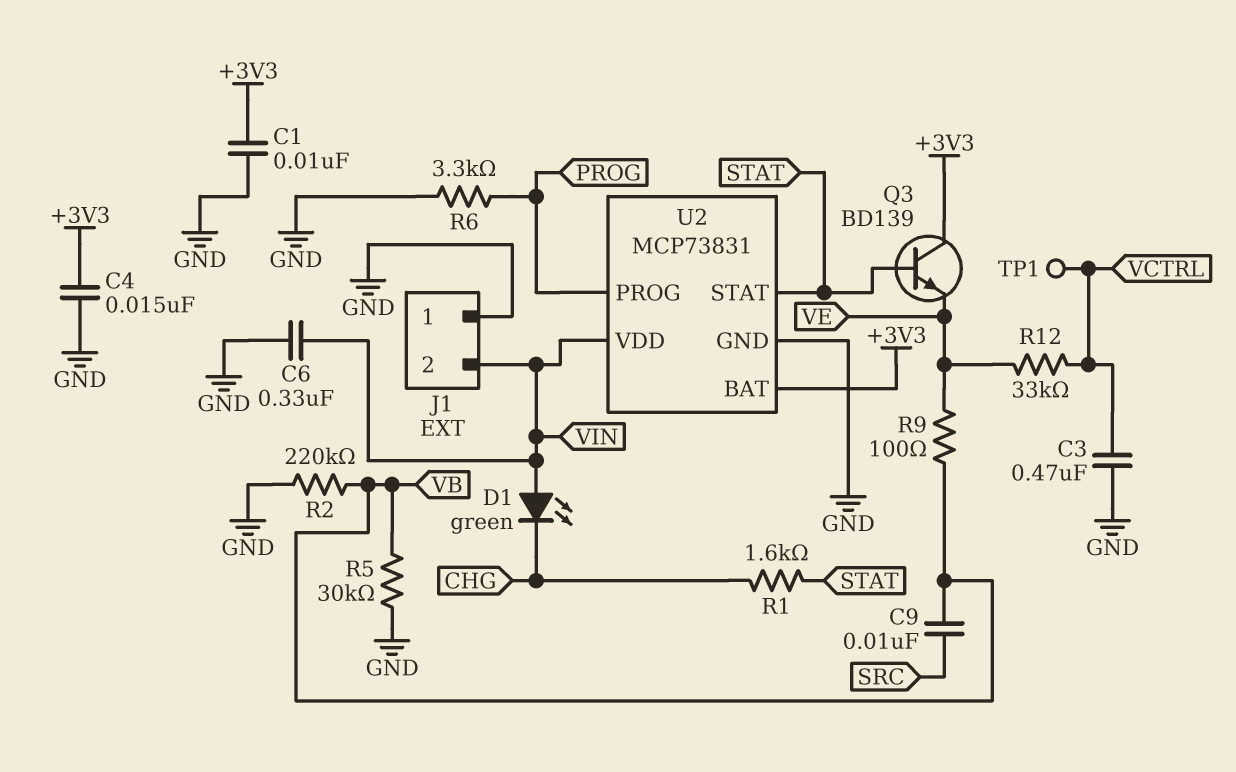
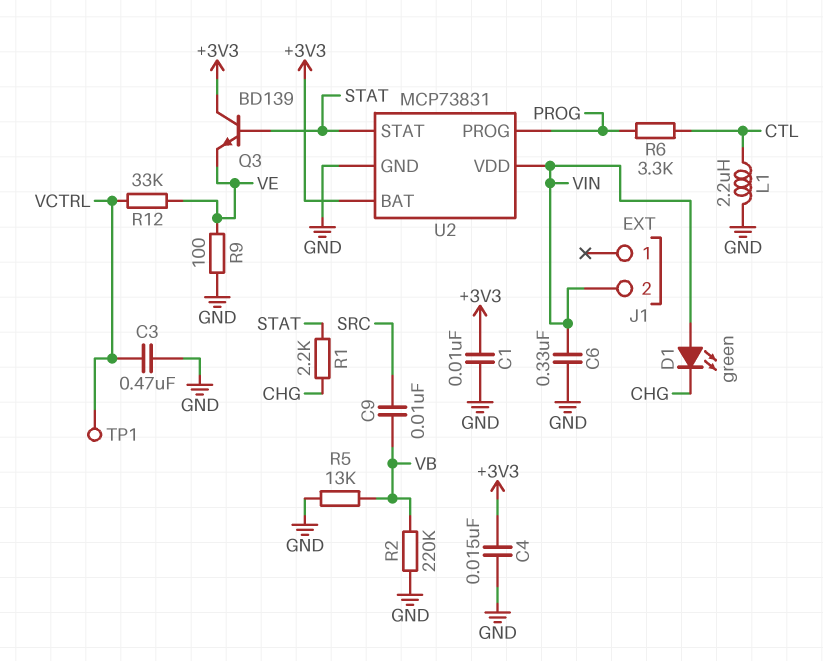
J1 pin 1: GND -> none
L1: none -> 2.2uH (CTL, GND)
R1: 1.6k (CHG, STAT) -> 2.2k (CHG, STAT)
R5: 30k (GND, VB) -> 13k (GND, VB)
R6: 3.3k (GND, PROG) -> 3.3k (CTL, PROG)
R9: 100 (VB, VE) -> 100 (GND, VE)

